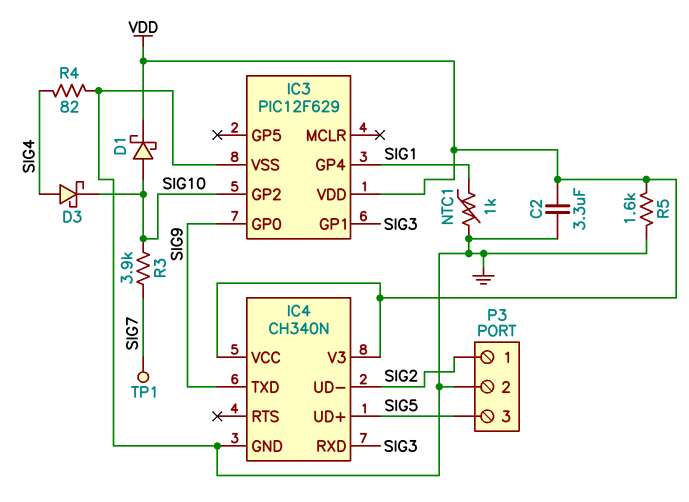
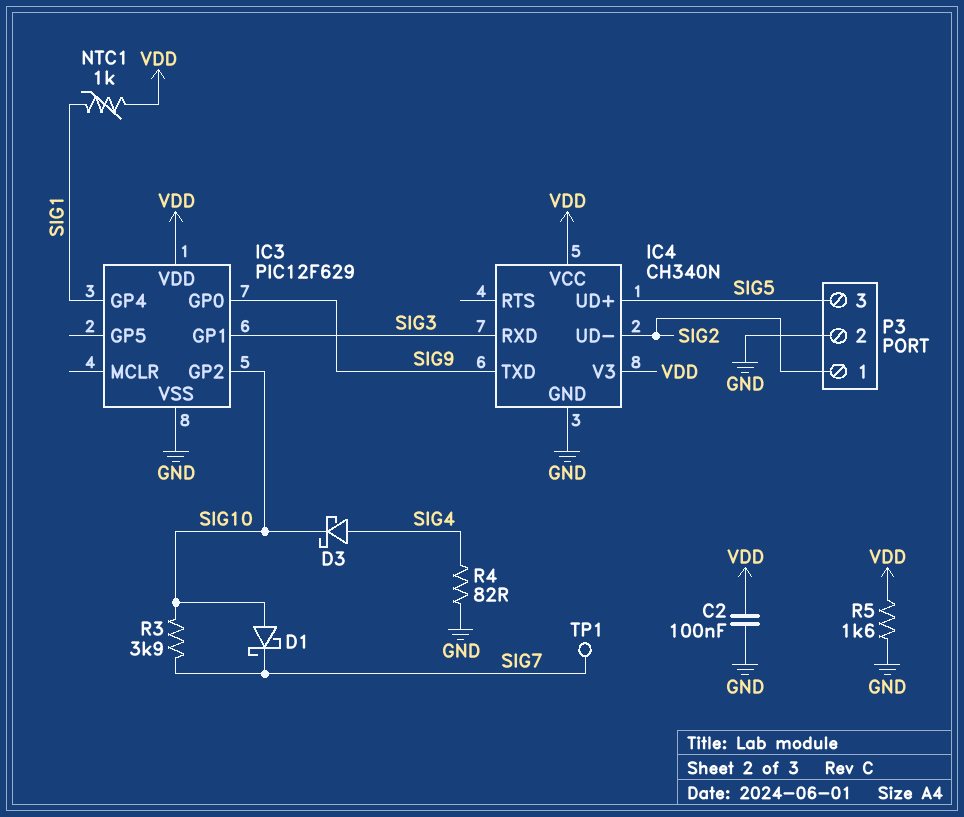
C2: 3.3uF (GND, VDD) -> 100nF (GND, VDD)
D1: schottky (A SIG10, K VDD) -> schottky (A SIG10, K SIG7)
NTC1: 1k (GND, SIG1) -> 1k (SIG1, VDD)

